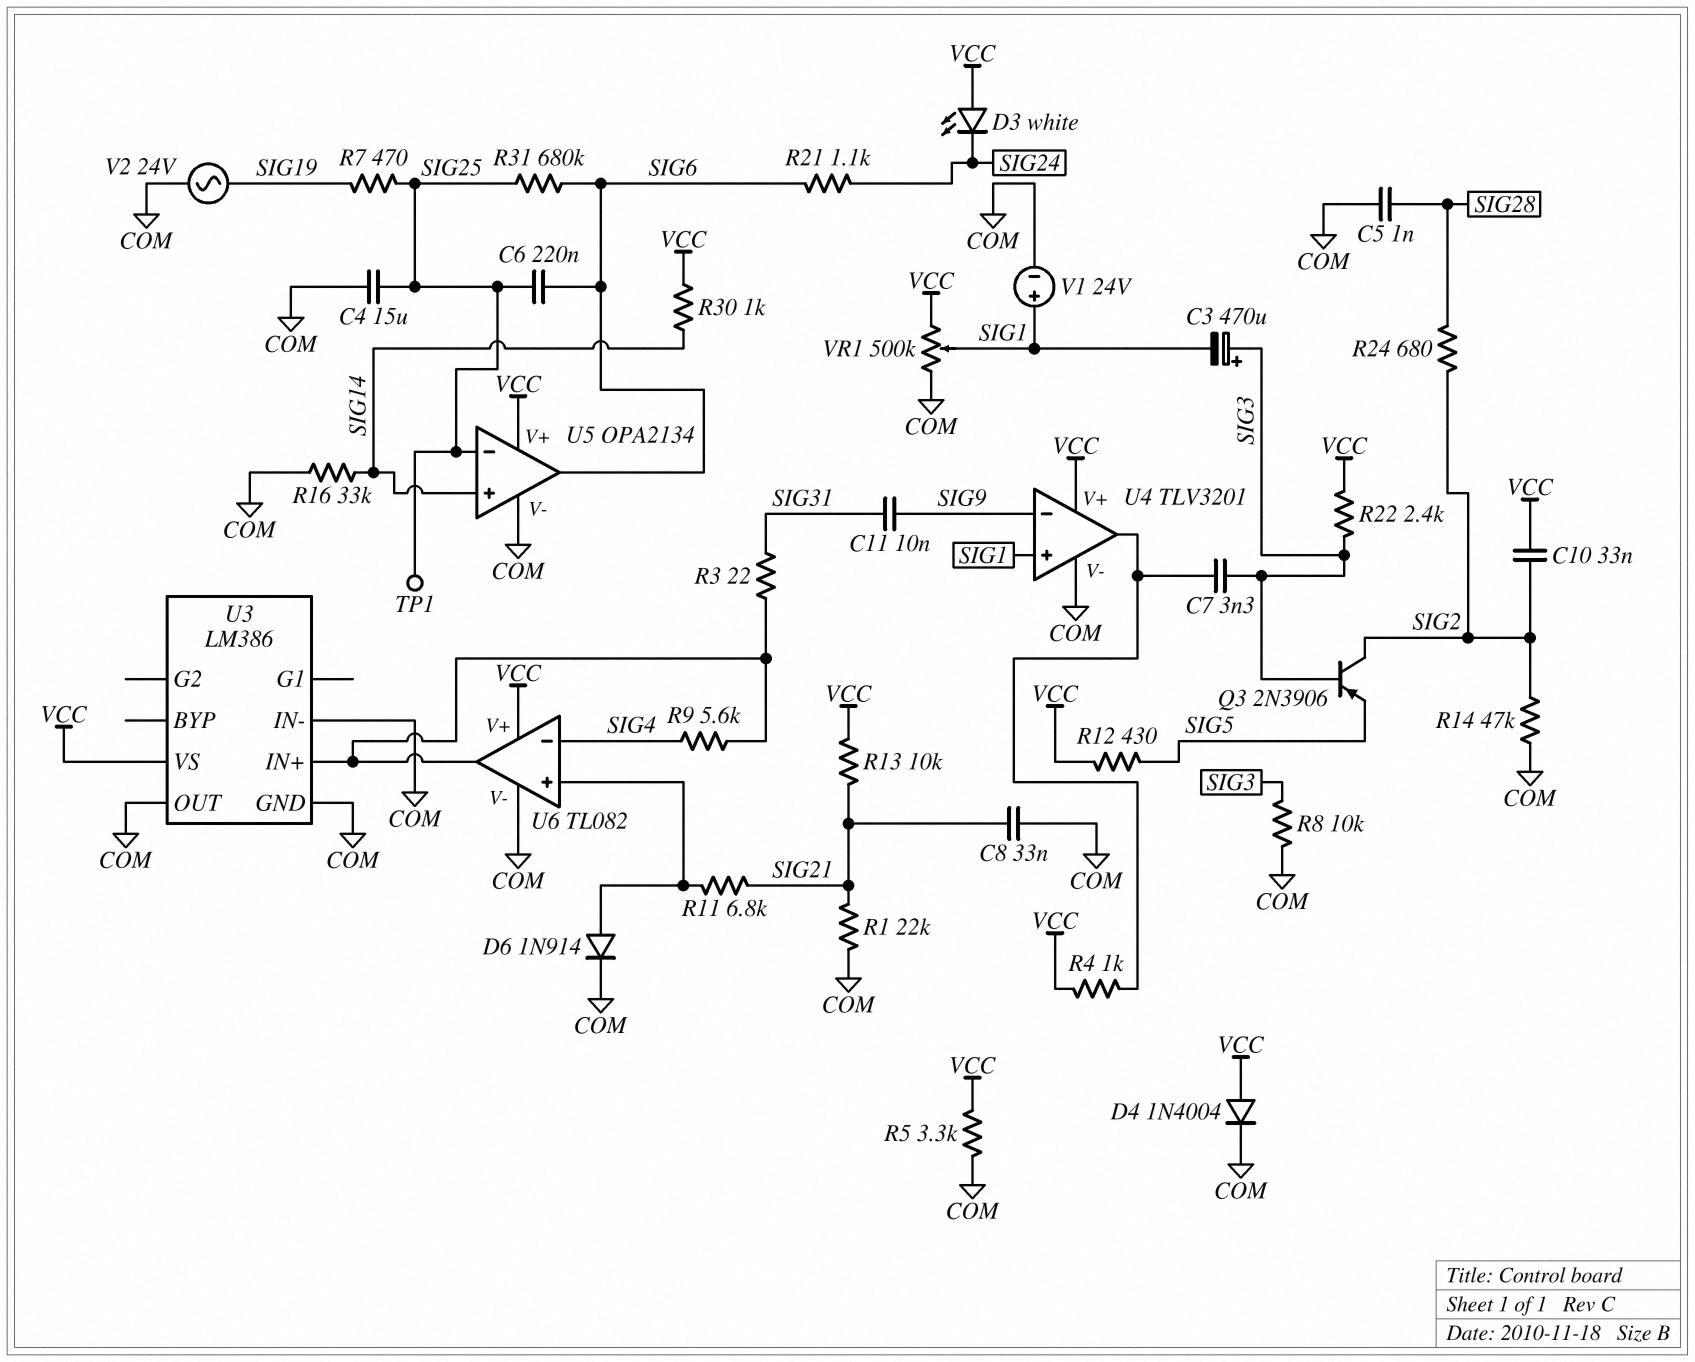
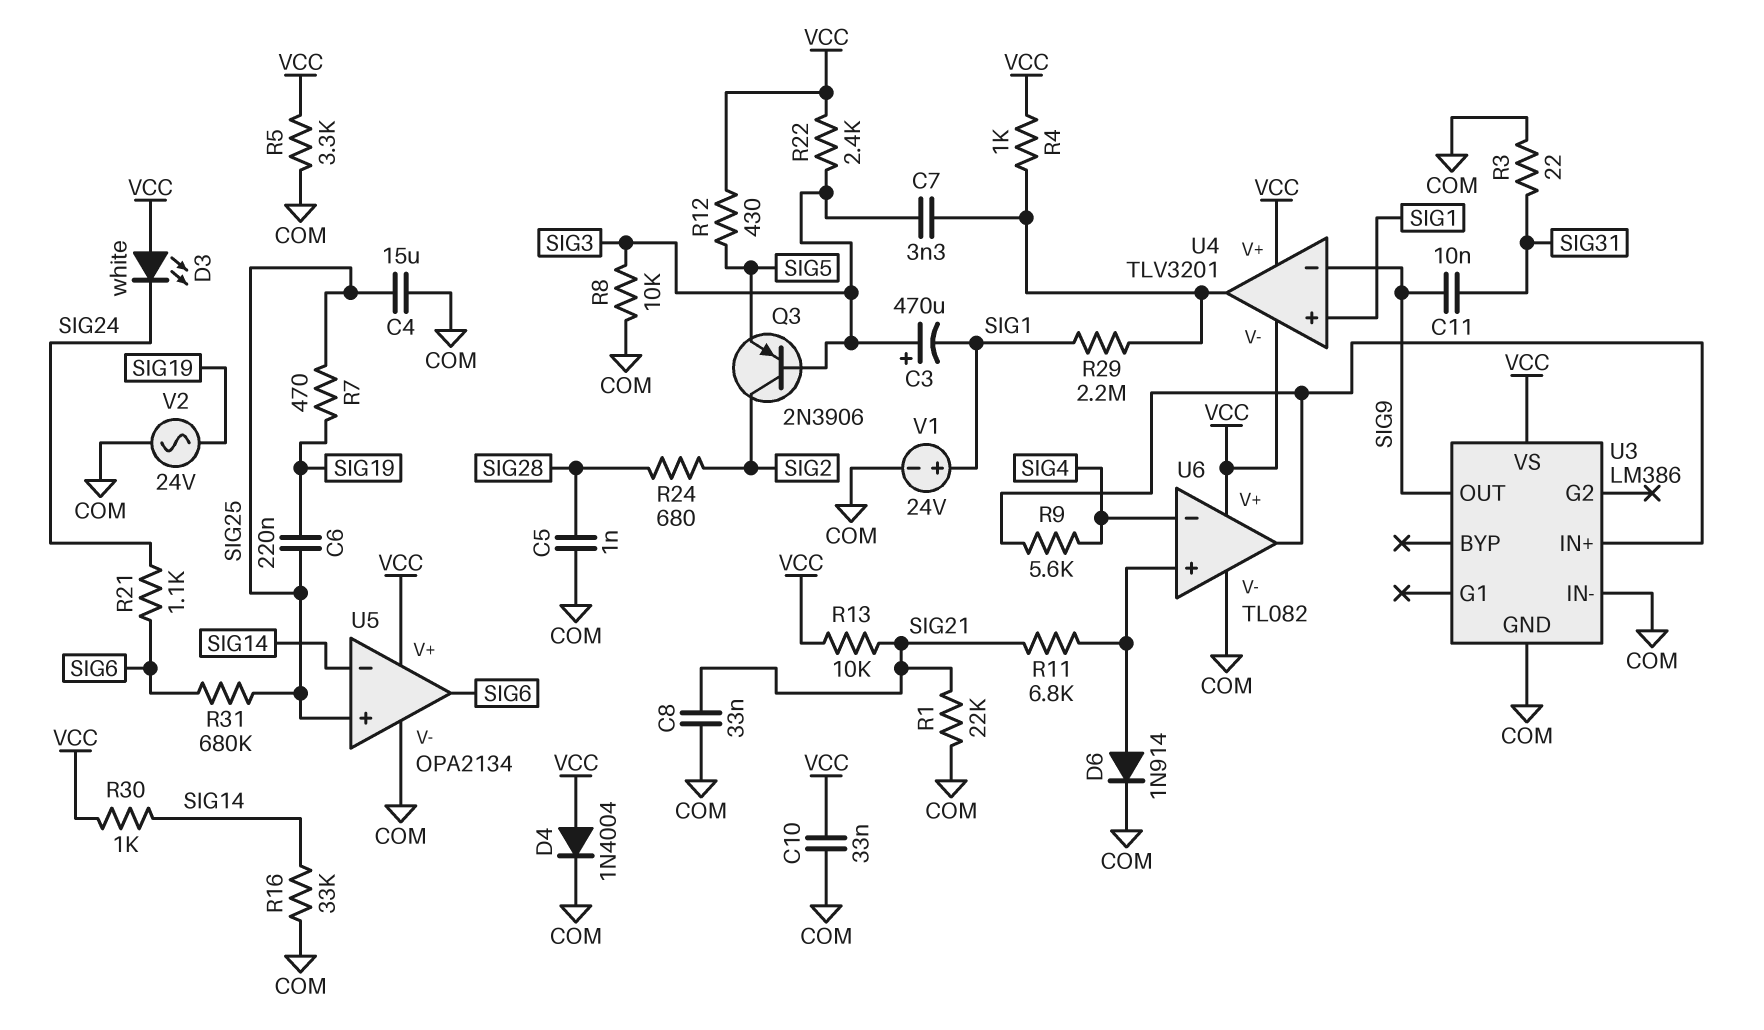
C6: 220nF (SIG6, SIG25) -> 220nF (SIG19, SIG25)
C10: 33nF (SIG2, VCC) -> 33nF (COM, VCC)
R3: 22 (SIG31, U3/IN+) -> 22 (COM, SIG31)
R14: 47k (COM, SIG2) -> none
R29: none -> 2.2M (SIG1, U4/out)
TP1: test point (SIG25) -> none
U3 pin OUT: COM -> SIG9
U4 pin V-: COM -> VCC
U5 pin in+: SIG14 -> SIG25
U5 pin in-: SIG25 -> SIG14
VR1: 500k (COM, VCC, wiper SIG1) -> none

